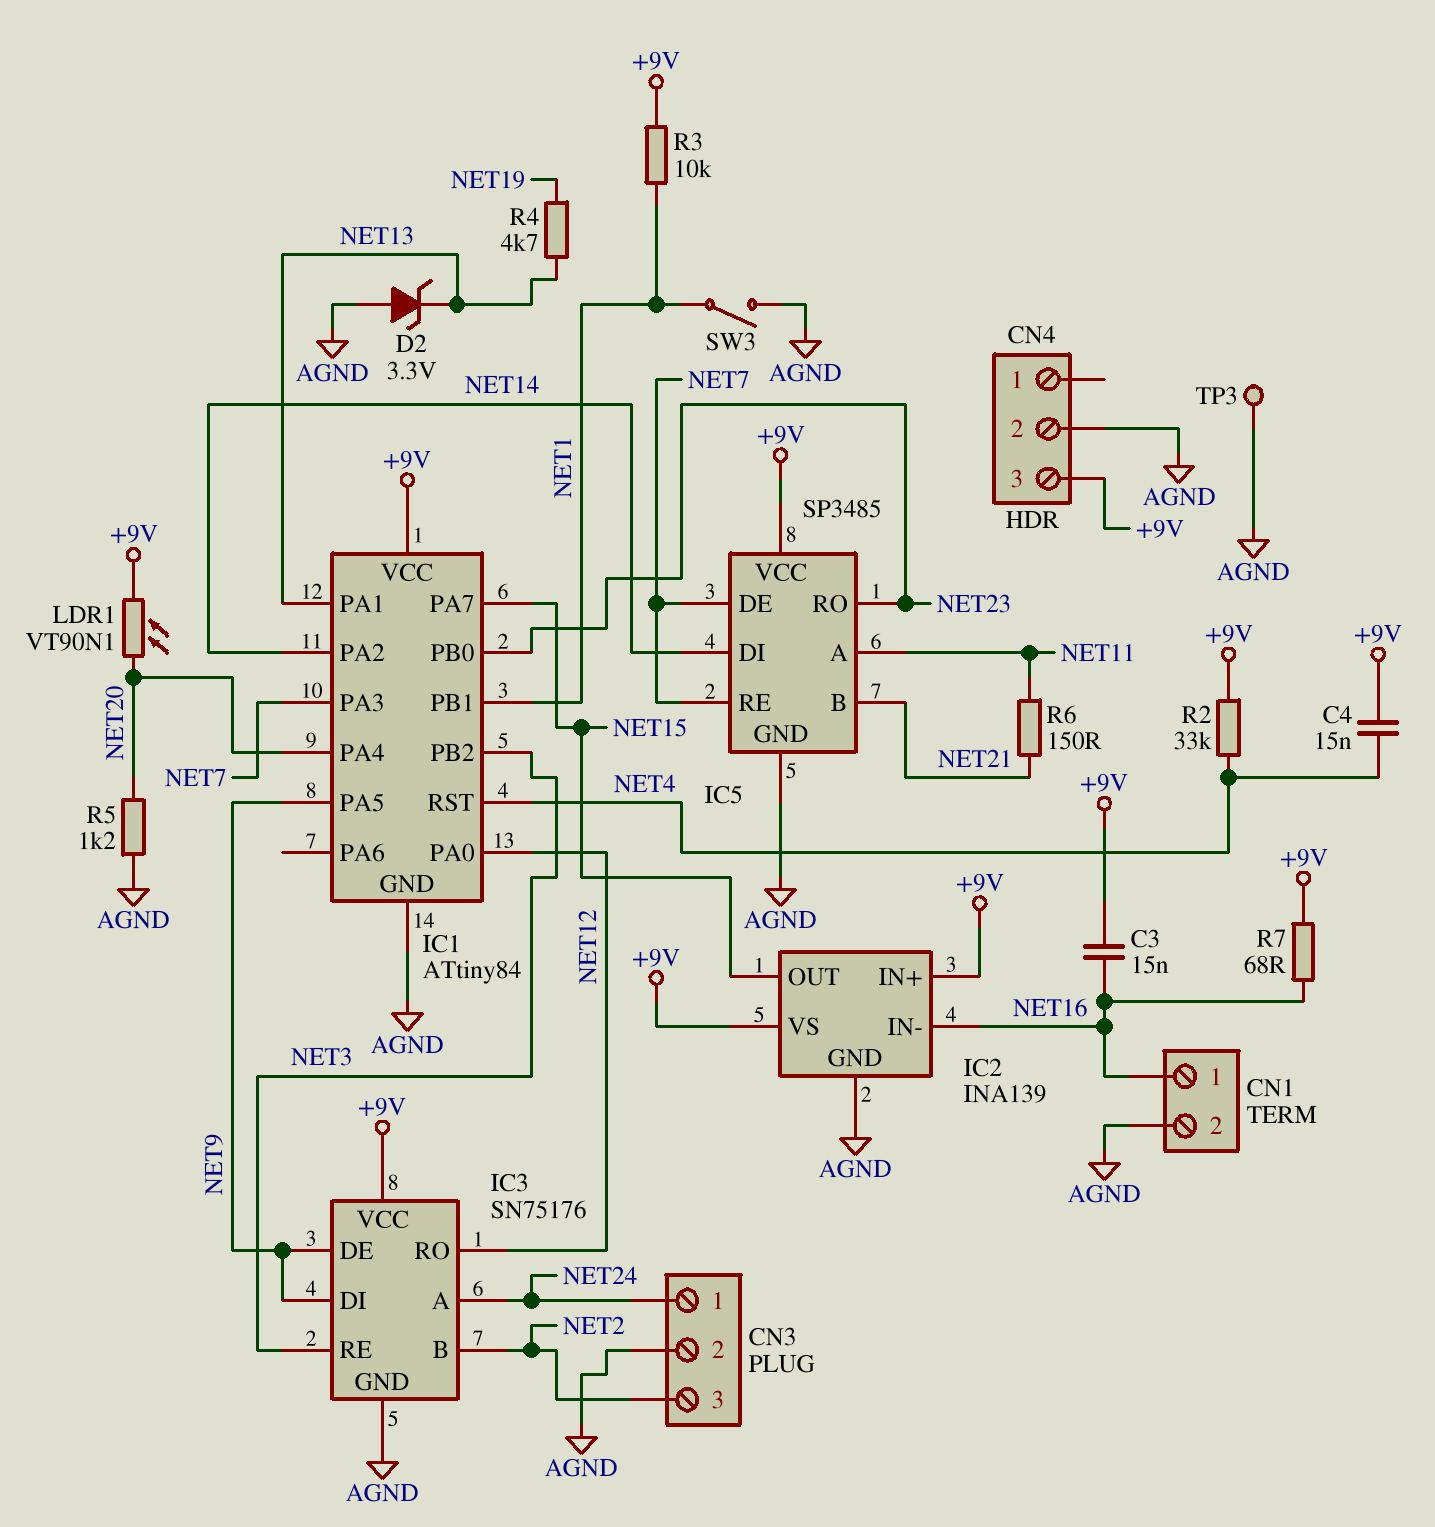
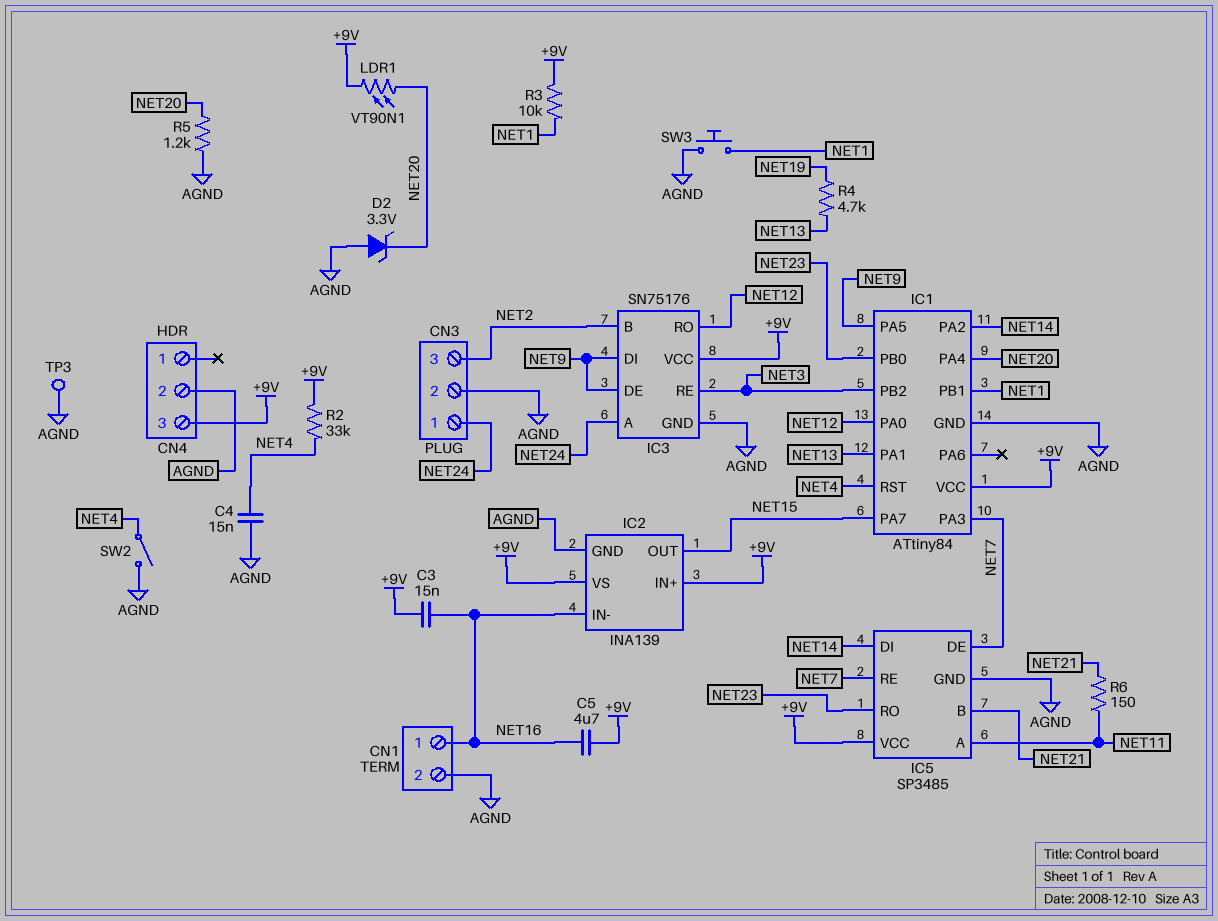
C4: 15nF (+9V, NET4) -> 15nF (AGND, NET4)
C5: none -> 4.7uF (+9V, NET16)
D2: zener 3.3V (A AGND, K NET13) -> zener 3.3V (A AGND, K NET20)
R7: 68 (+9V, NET16) -> none
SW2: none -> switch (AGND, NET4)
SW3: switch (AGND, NET1) -> button (AGND, NET1)

